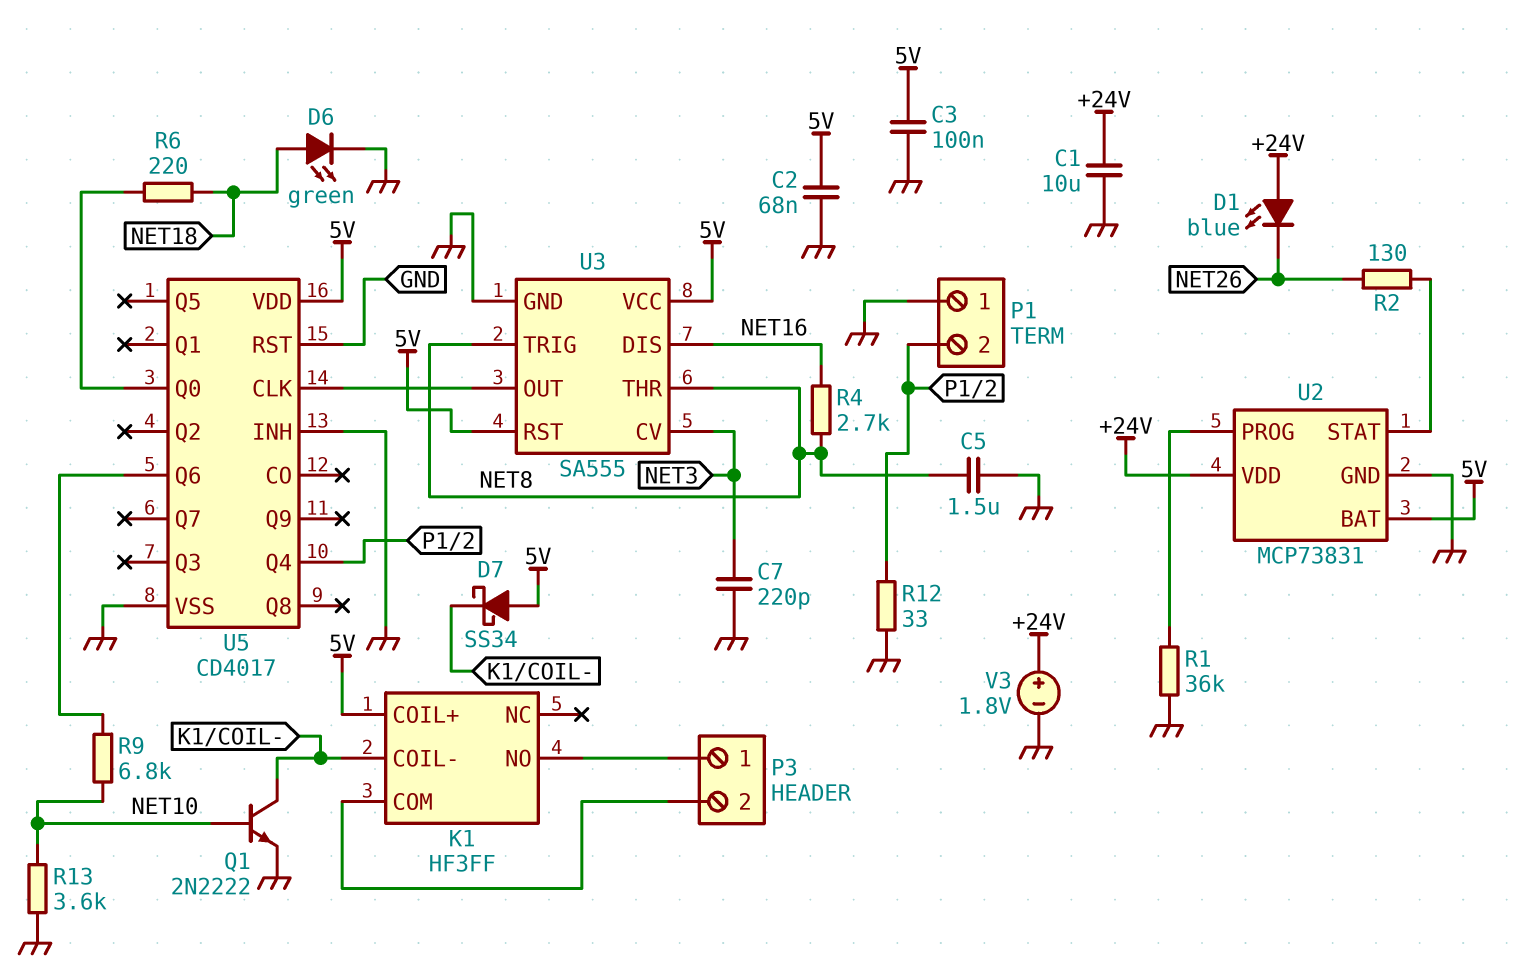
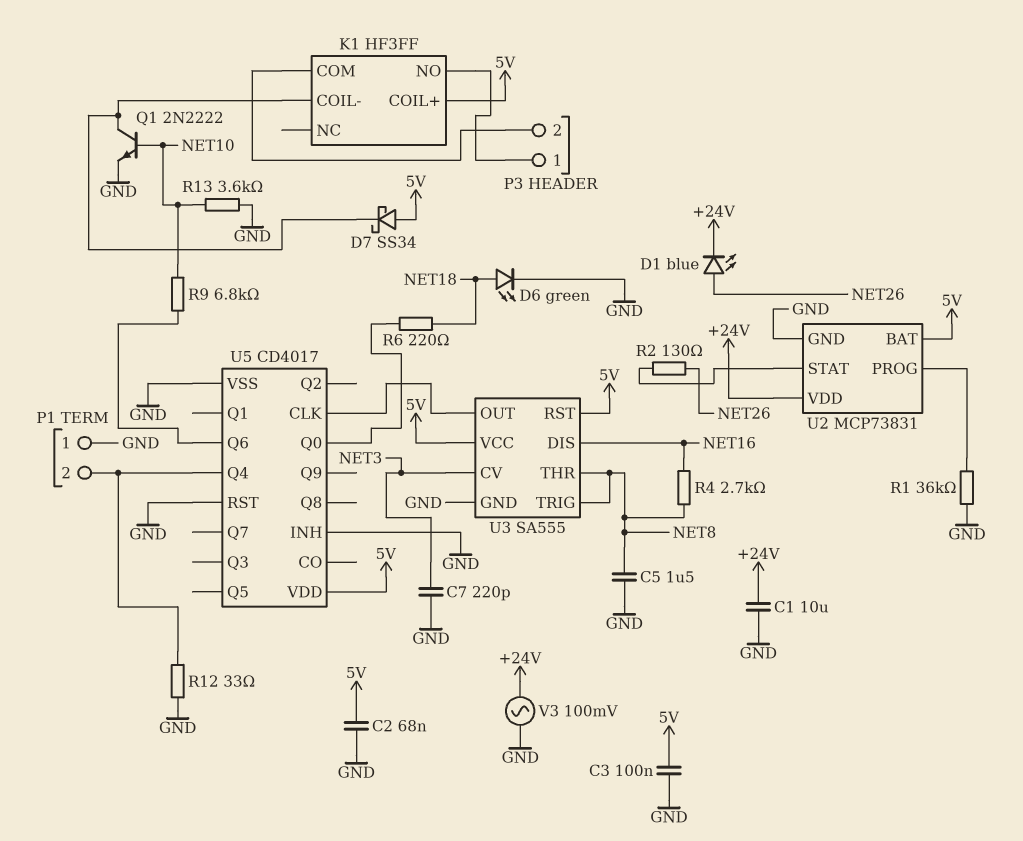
D1: LED blue (A +24V, K NET26) -> LED blue (A NET26, K +24V)
V3: 1.8V (plus +24V, minus GND) -> AC 100mV (+24V, GND)

